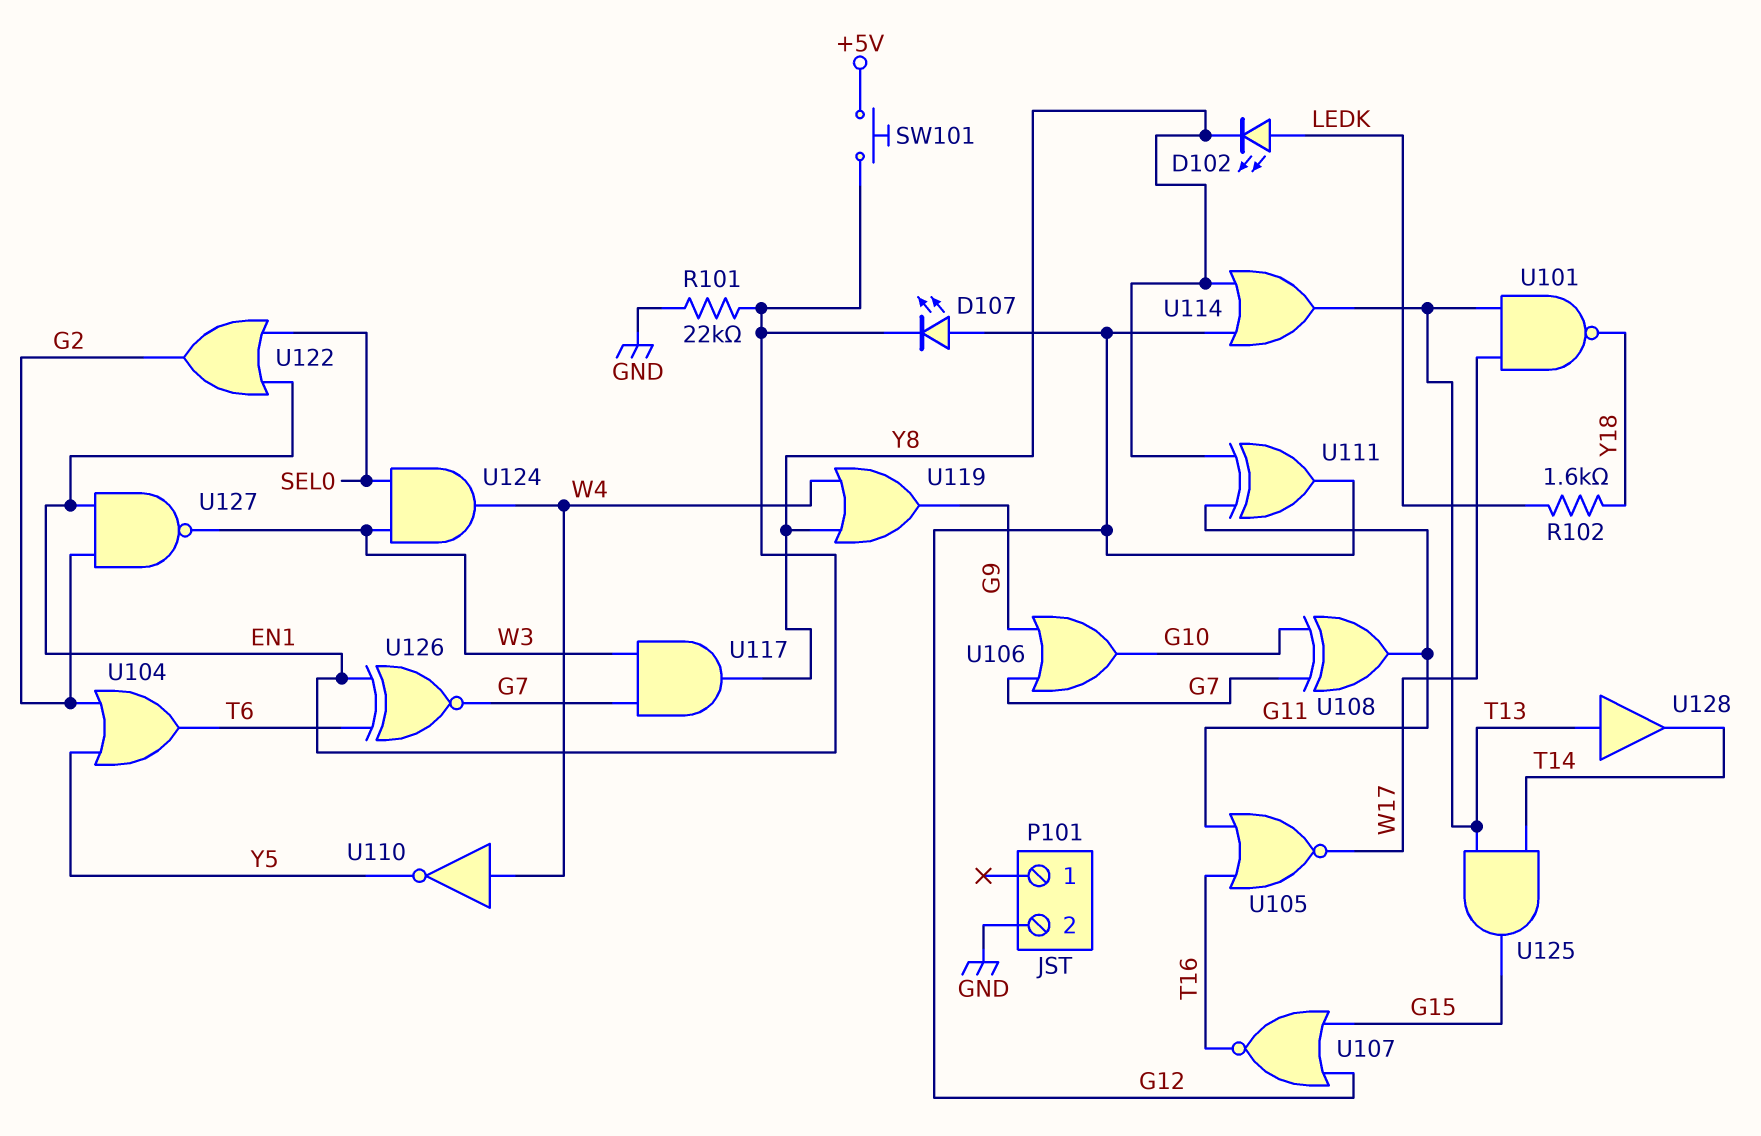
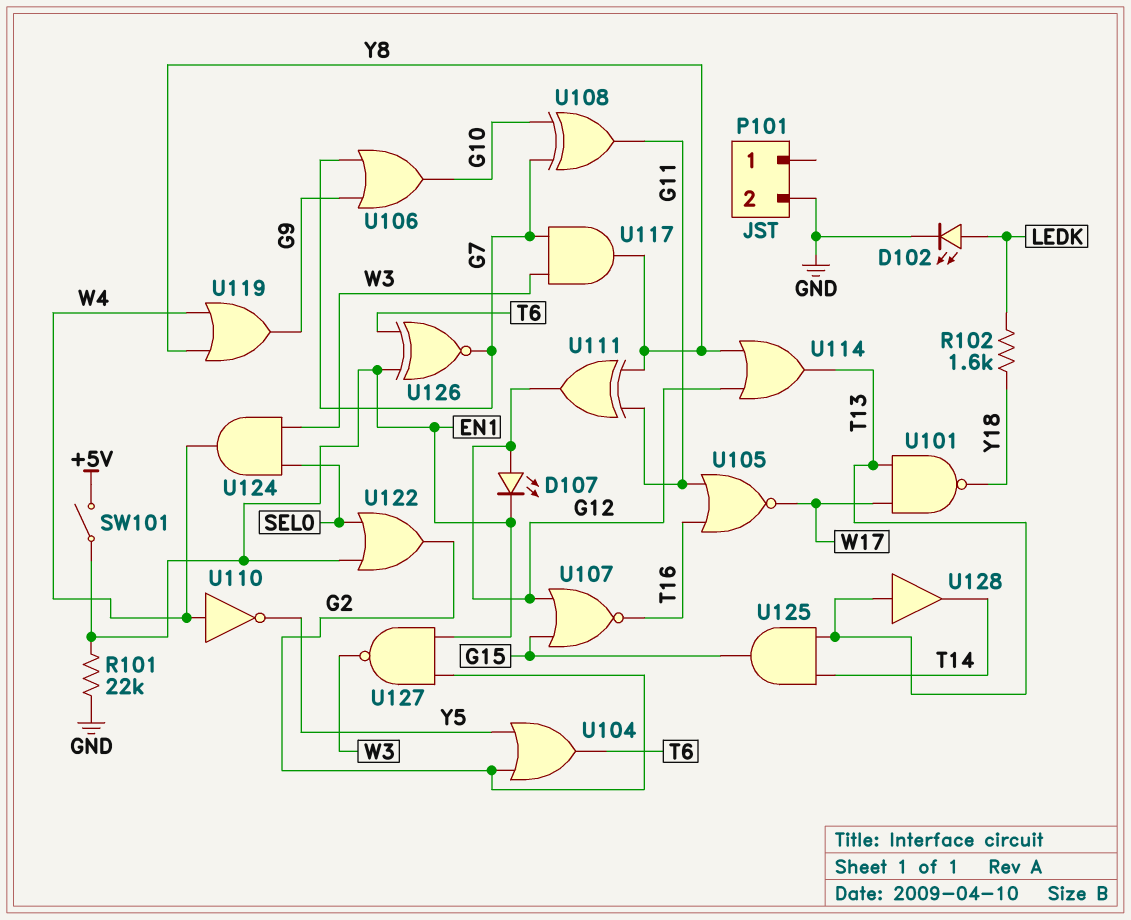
D102: LED (A LEDK, K Y8) -> LED (A LEDK, K GND)
SW101: button (+5V, EN1) -> switch (+5V, EN1)

